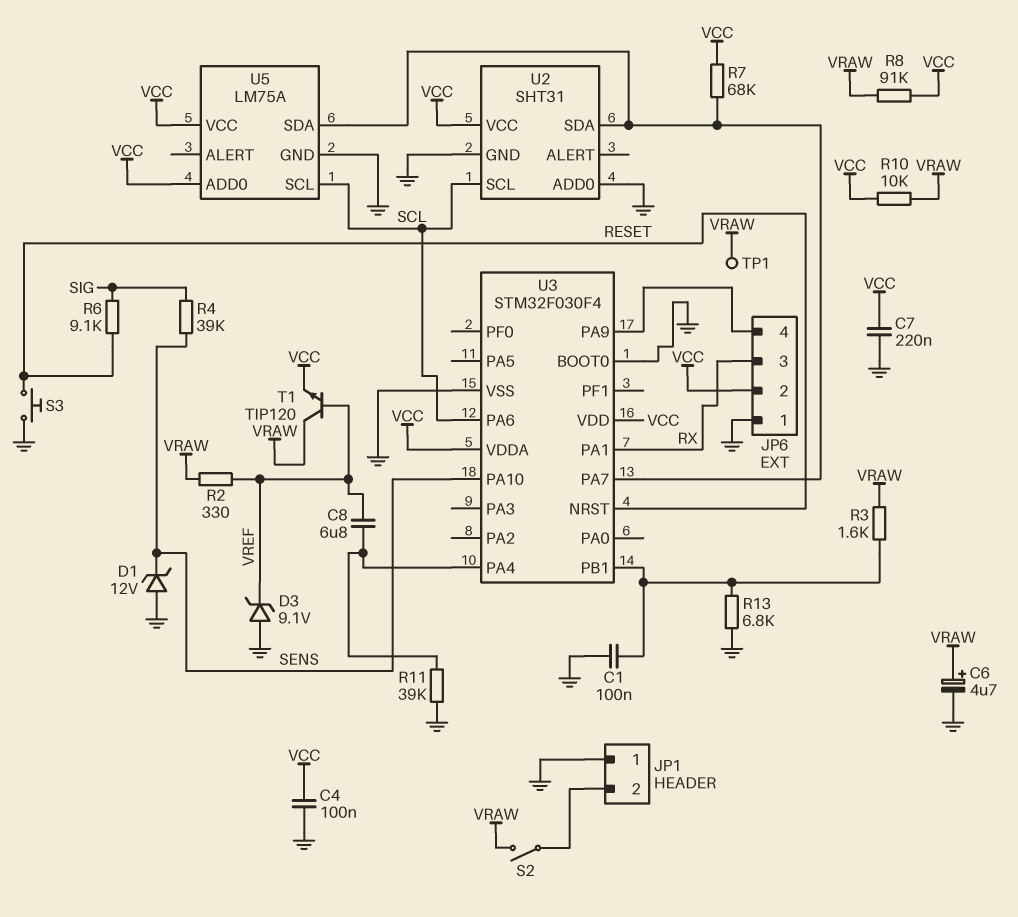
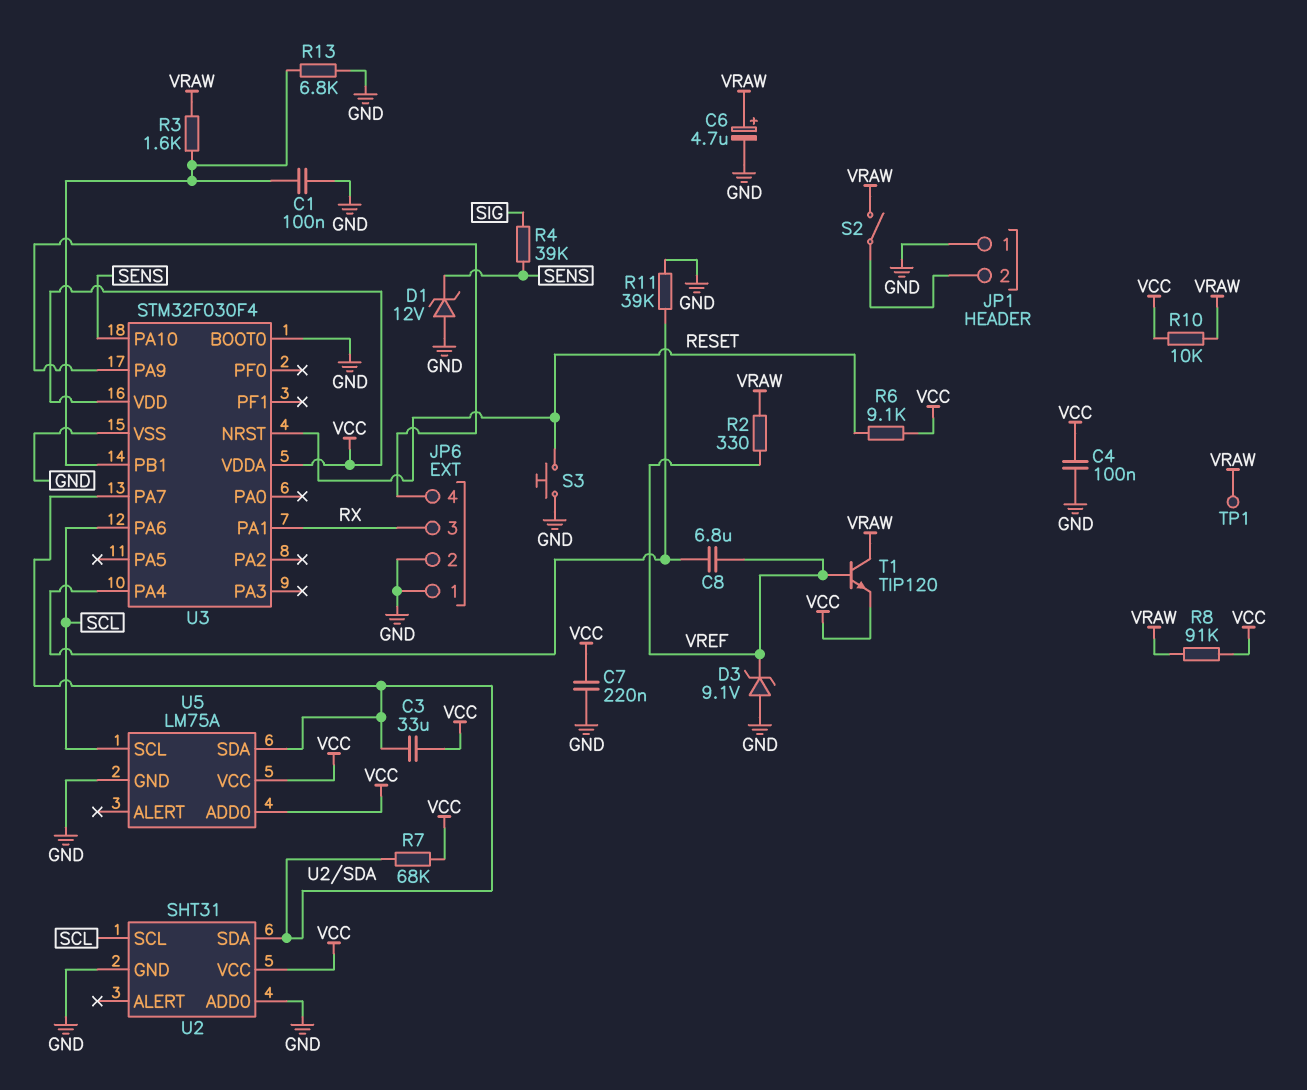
C3: none -> 33uF (U2/SDA, VCC)
JP6 pin 2: VCC -> GND
R6: 9.1k (RESET, SIG) -> 9.1k (RESET, VCC)

